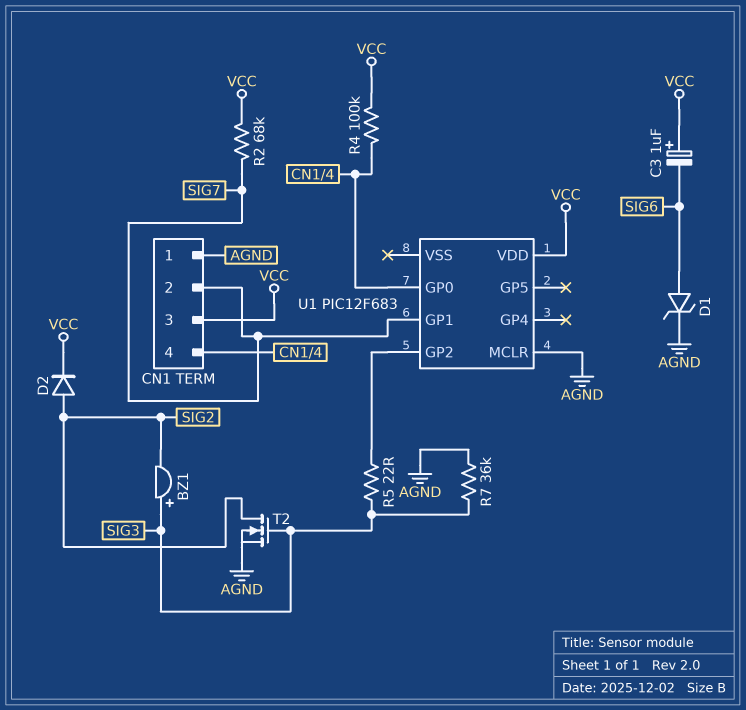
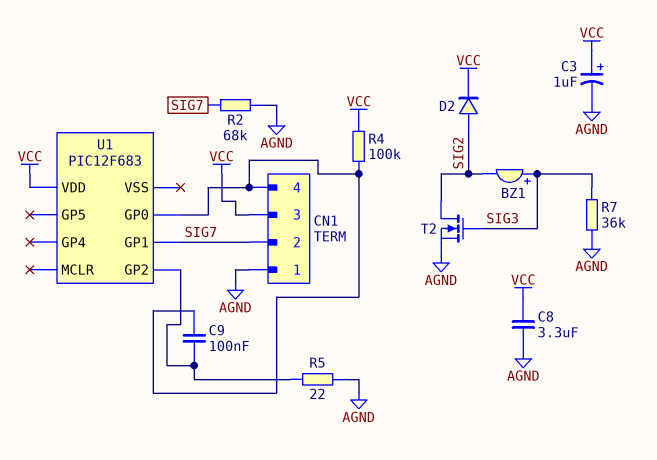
C3: 1uF (plus VCC, minus SIG6) -> 1uF (plus VCC, minus AGND)
C8: none -> 3.3uF (AGND, VCC)
C9: none -> 100nF (CN1/4, U1/GP2)
D1: zener (A SIG6, K AGND) -> none
R2: 68k (SIG7, VCC) -> 68k (AGND, SIG7)
R5: 22 (SIG3, U1/GP2) -> 22 (AGND, U1/GP2)
U1 pin MCLR: AGND -> none

